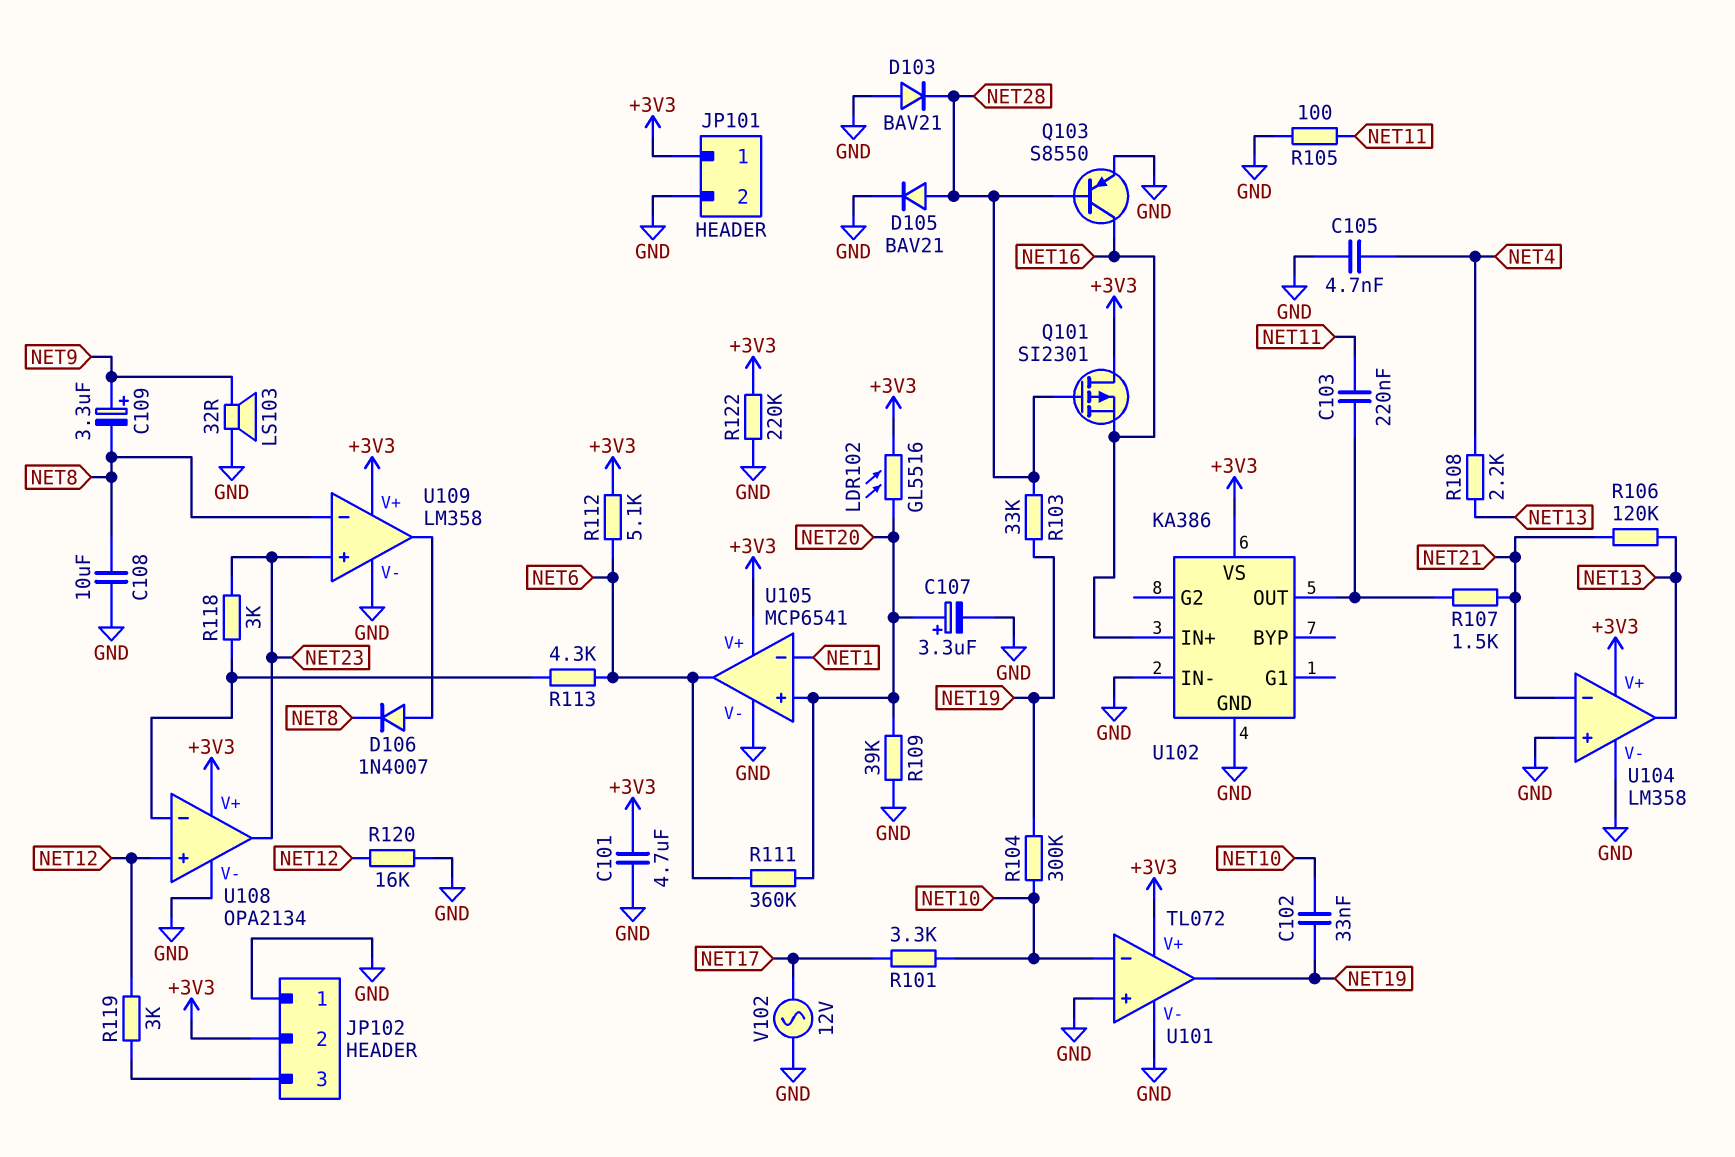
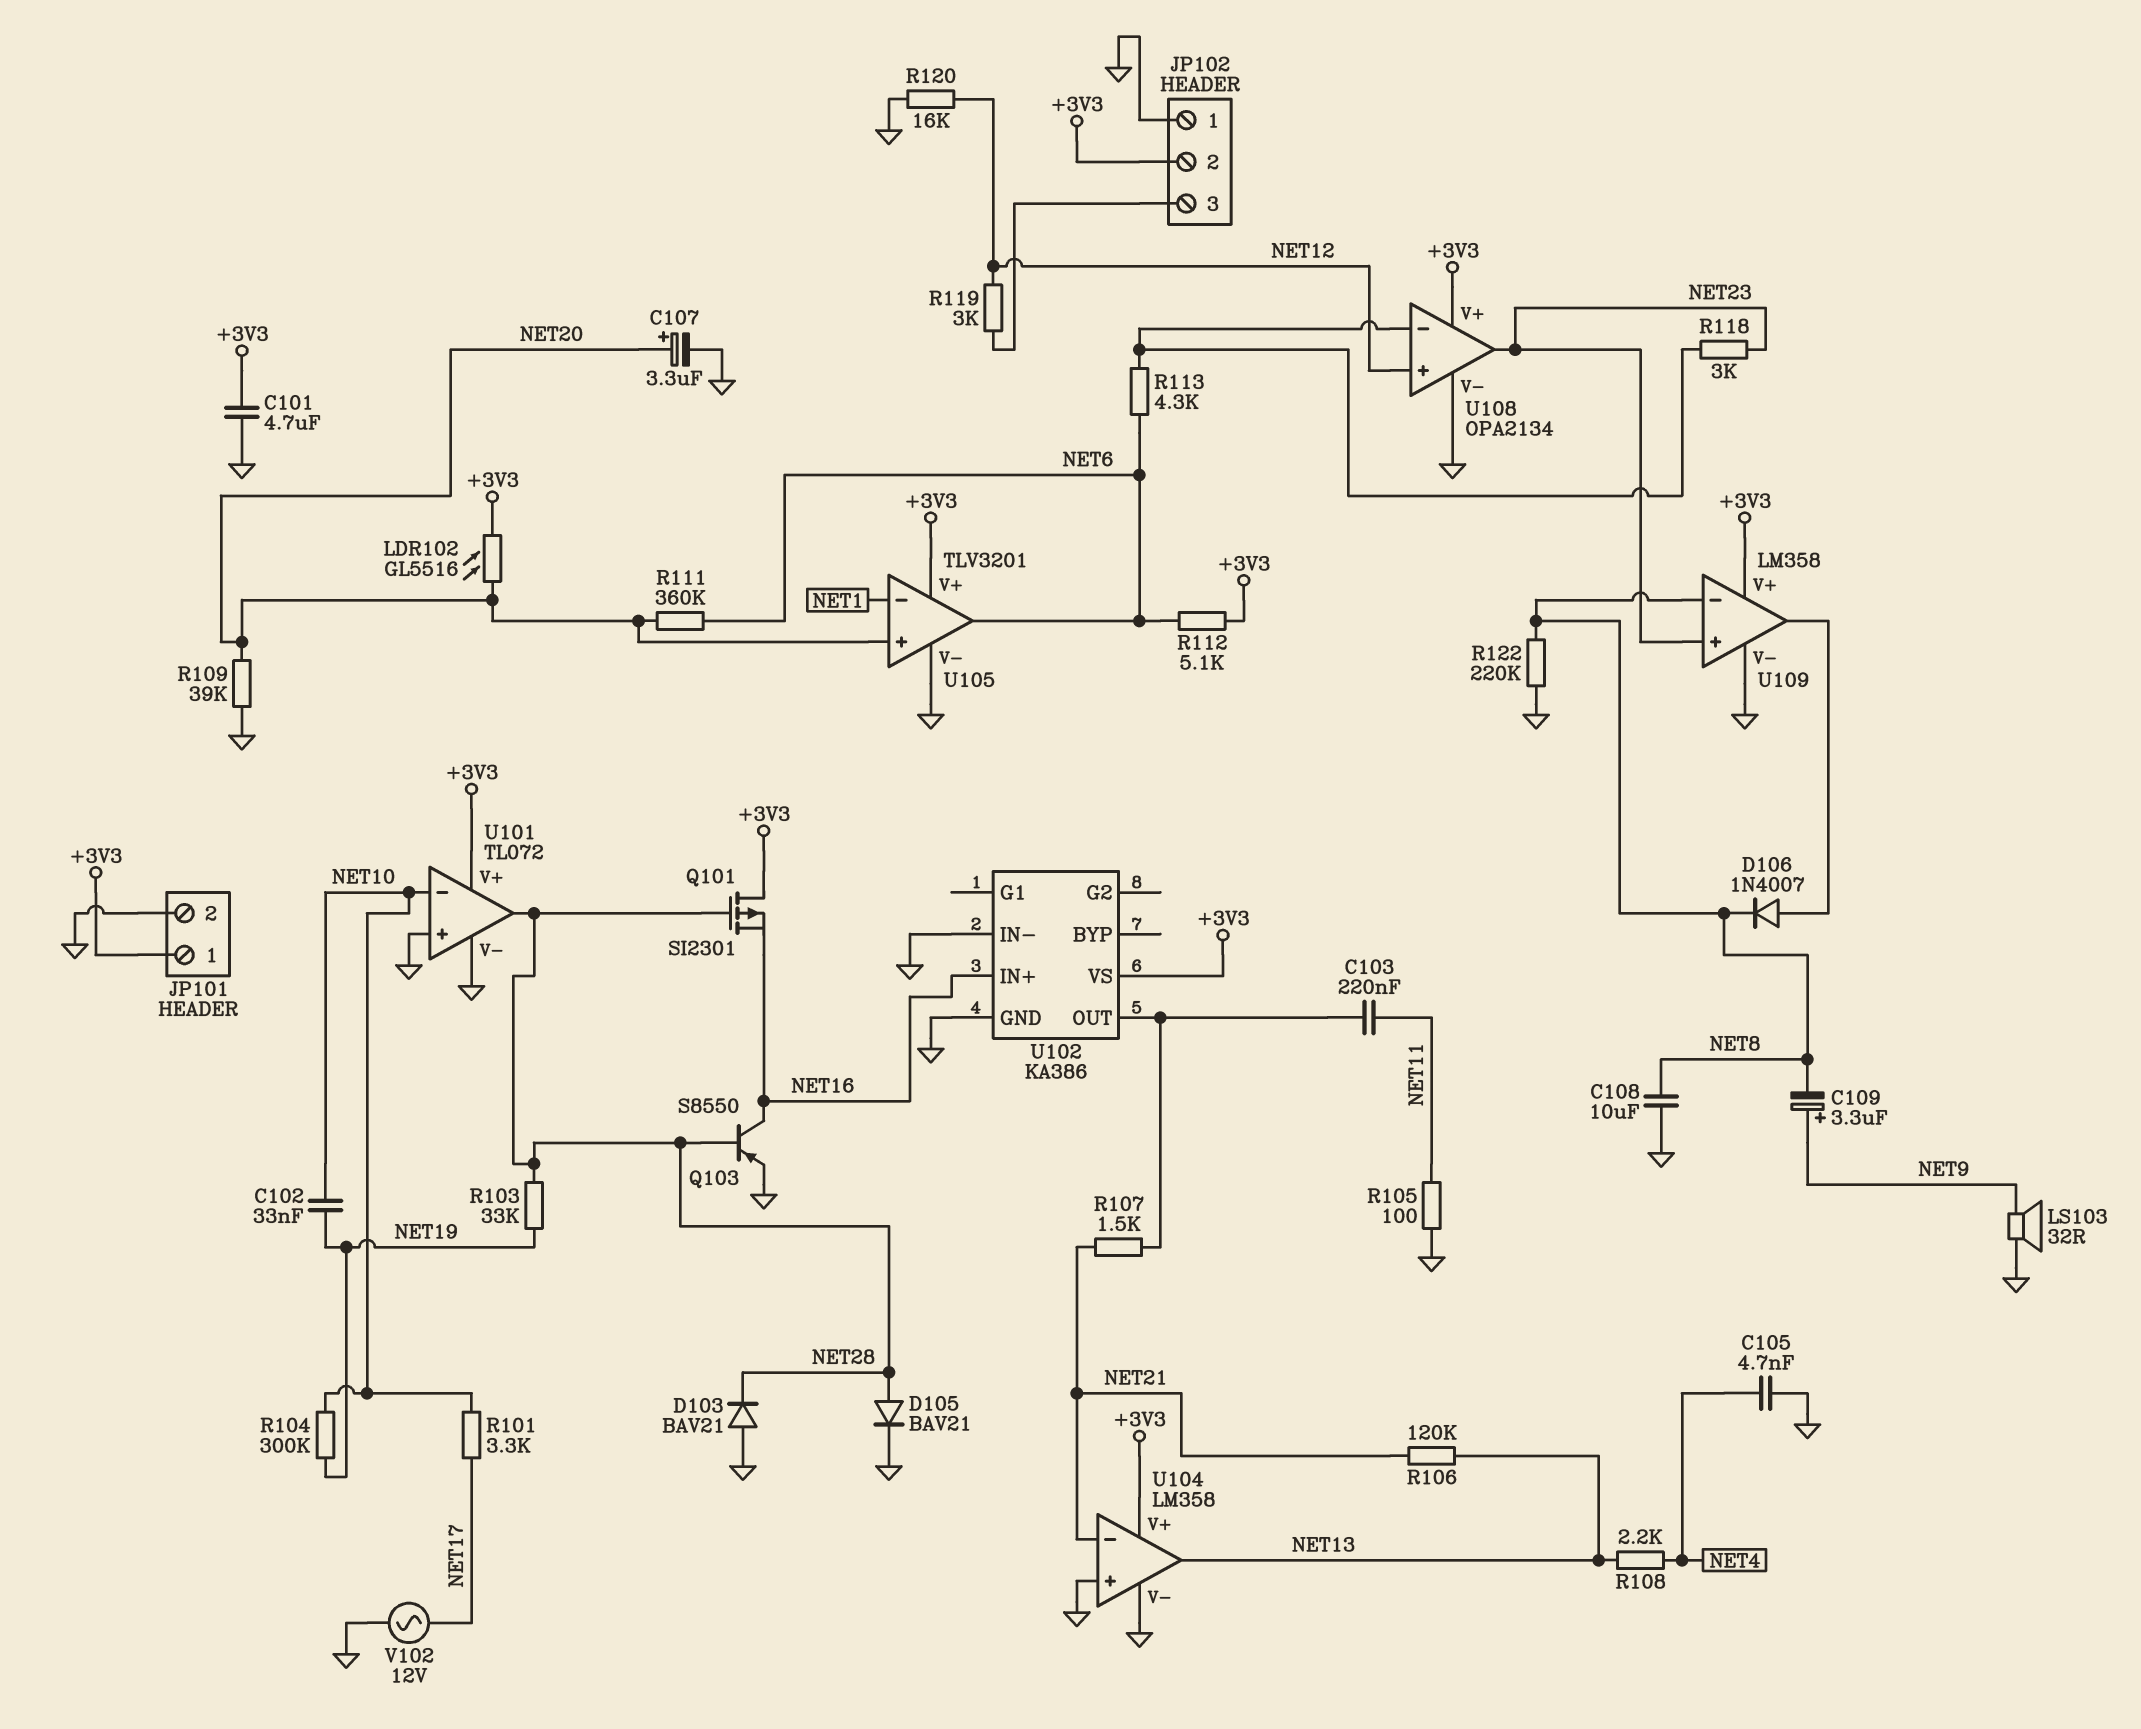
R122: 220k (+3V3, GND) -> 220k (GND, NET8)
U101 pin out: NET19 -> NET28
U105: MCP6541 -> TLV3201

